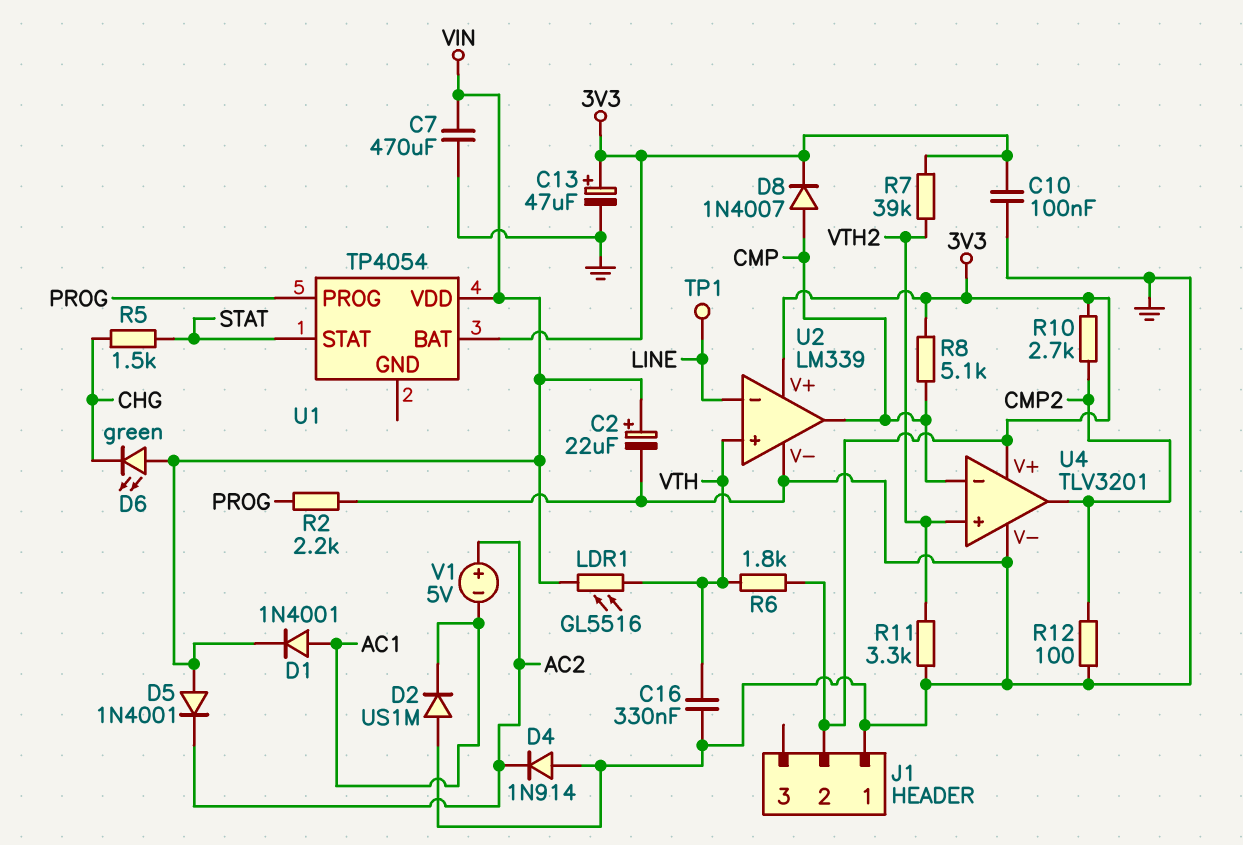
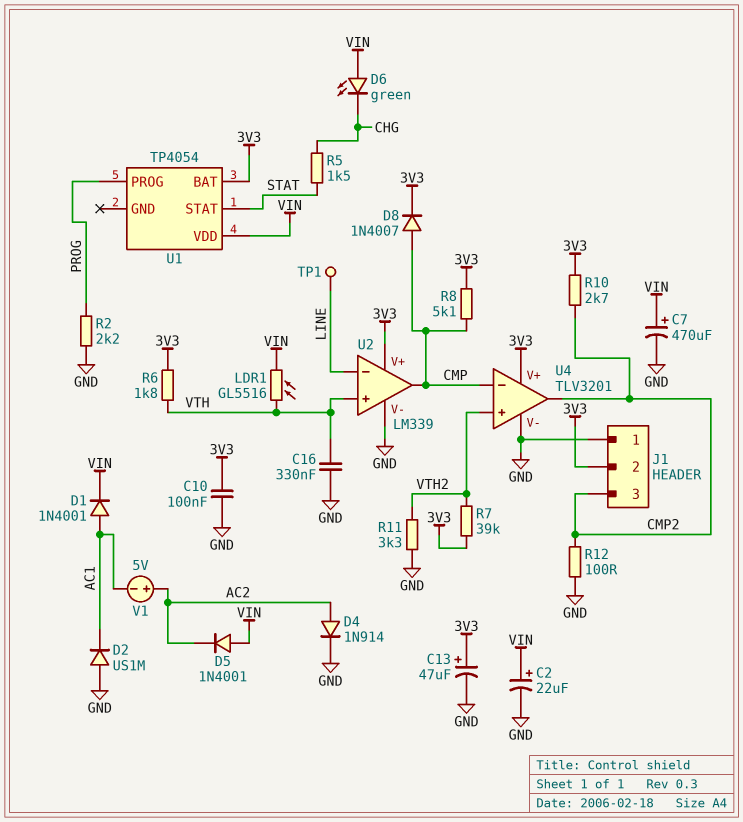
C7: 470uF (GND, VIN) -> 470uF (plus VIN, minus GND)
D4: diode 1N914 (A GND, K AC2) -> diode 1N914 (A AC2, K GND)
J1 pin 3: none -> CMP2

